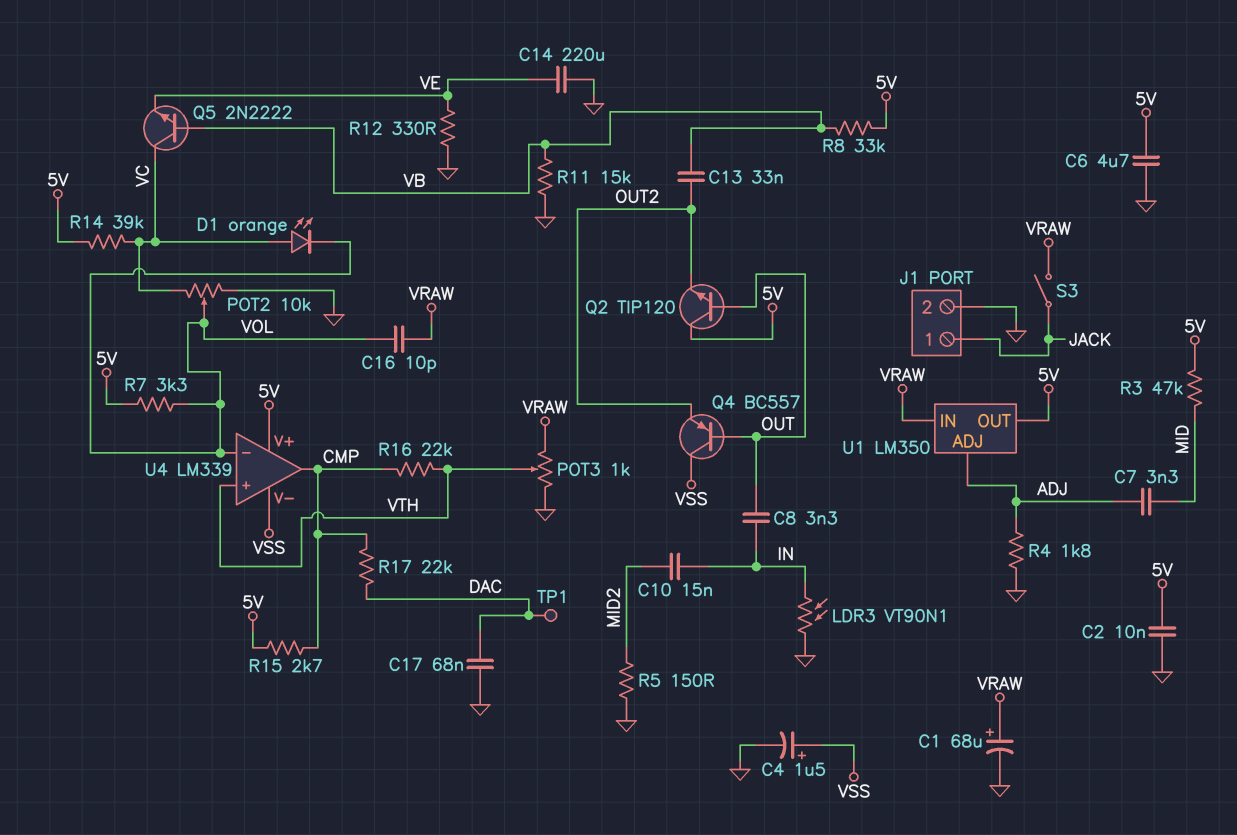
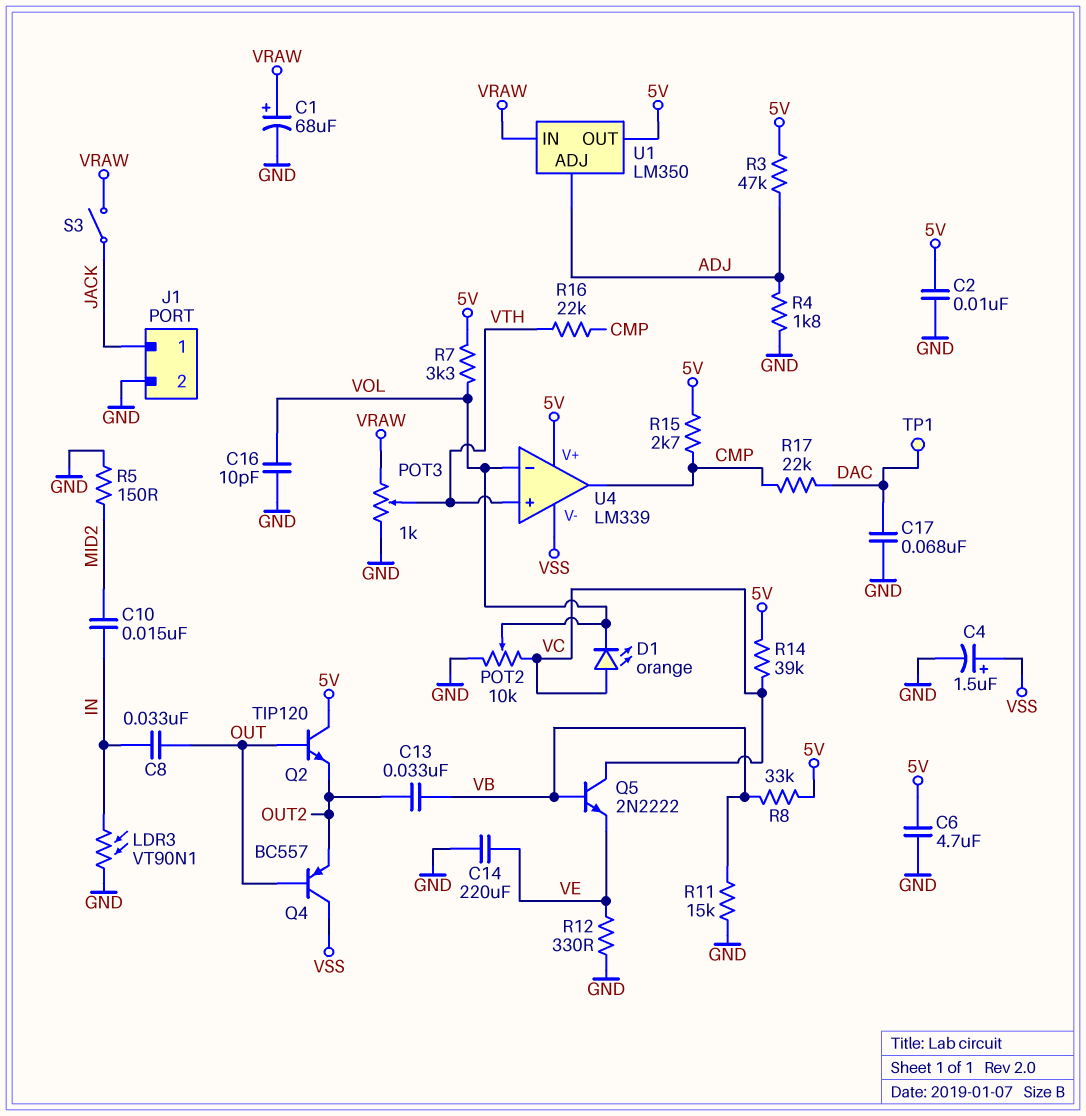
C7: 3.3nF (ADJ, MID) -> none
C8: 3.3nF (IN, OUT) -> 33nF (IN, OUT)
C16: 10pF (VOL, VRAW) -> 10pF (GND, VOL)
R3: 47k (5V, MID) -> 47k (5V, ADJ)

